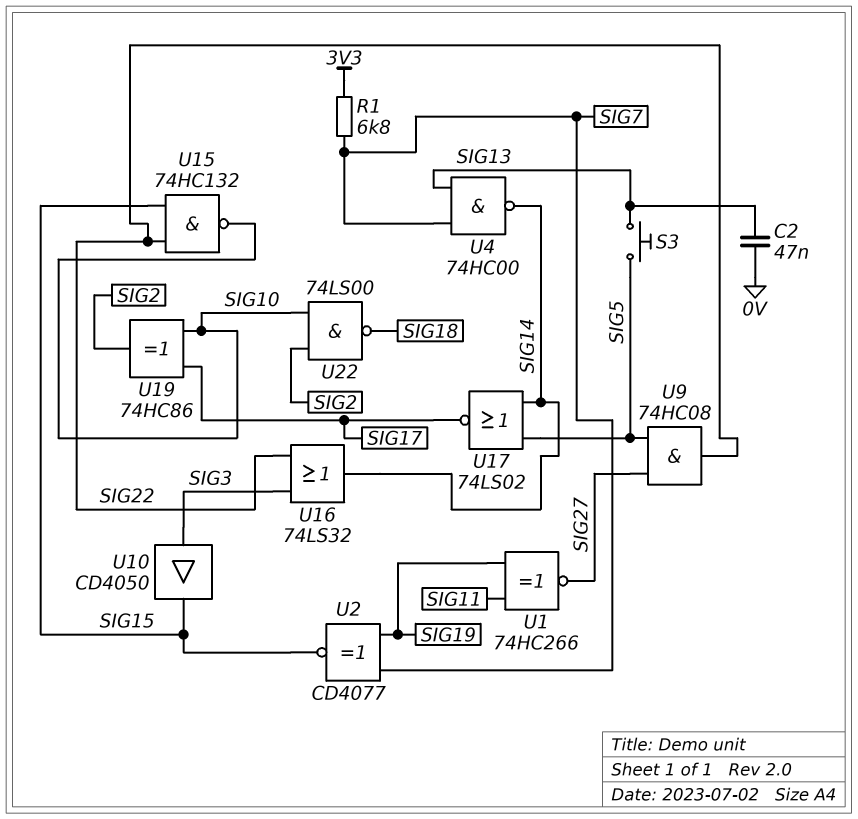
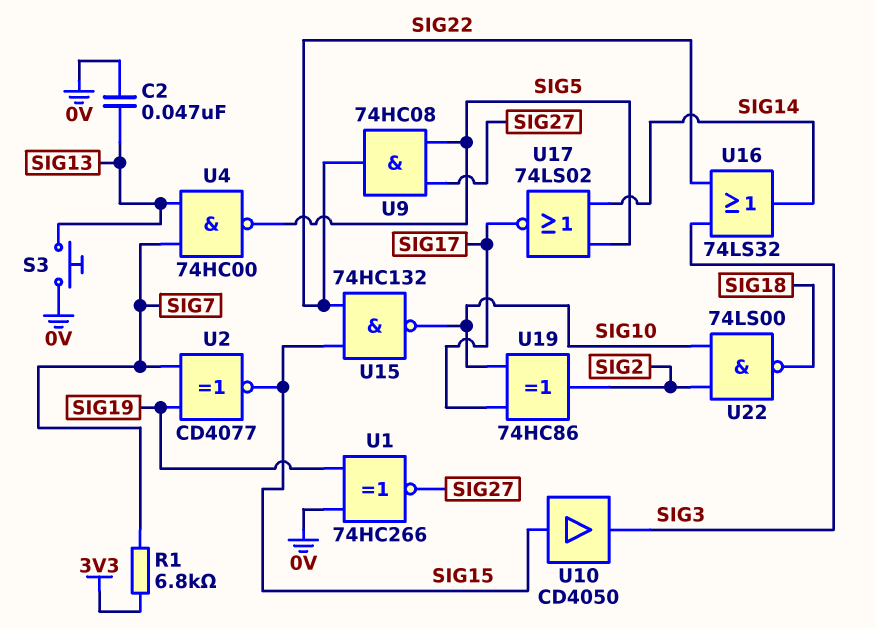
S3: button (SIG5, SIG13) -> button (0V, SIG13)
U1: XNOR 74HC266 (in SIG11, in SIG19, out SIG27) -> XNOR 74HC266 (in 0V, in SIG19, out SIG27)
U4: NAND 74HC00 (in SIG7, in SIG13, out SIG14) -> NAND 74HC00 (in SIG7, in SIG13, out SIG5)
U10: buffer CD4050 (in SIG3, out SIG15) -> buffer CD4050 (in SIG15, out SIG3)

